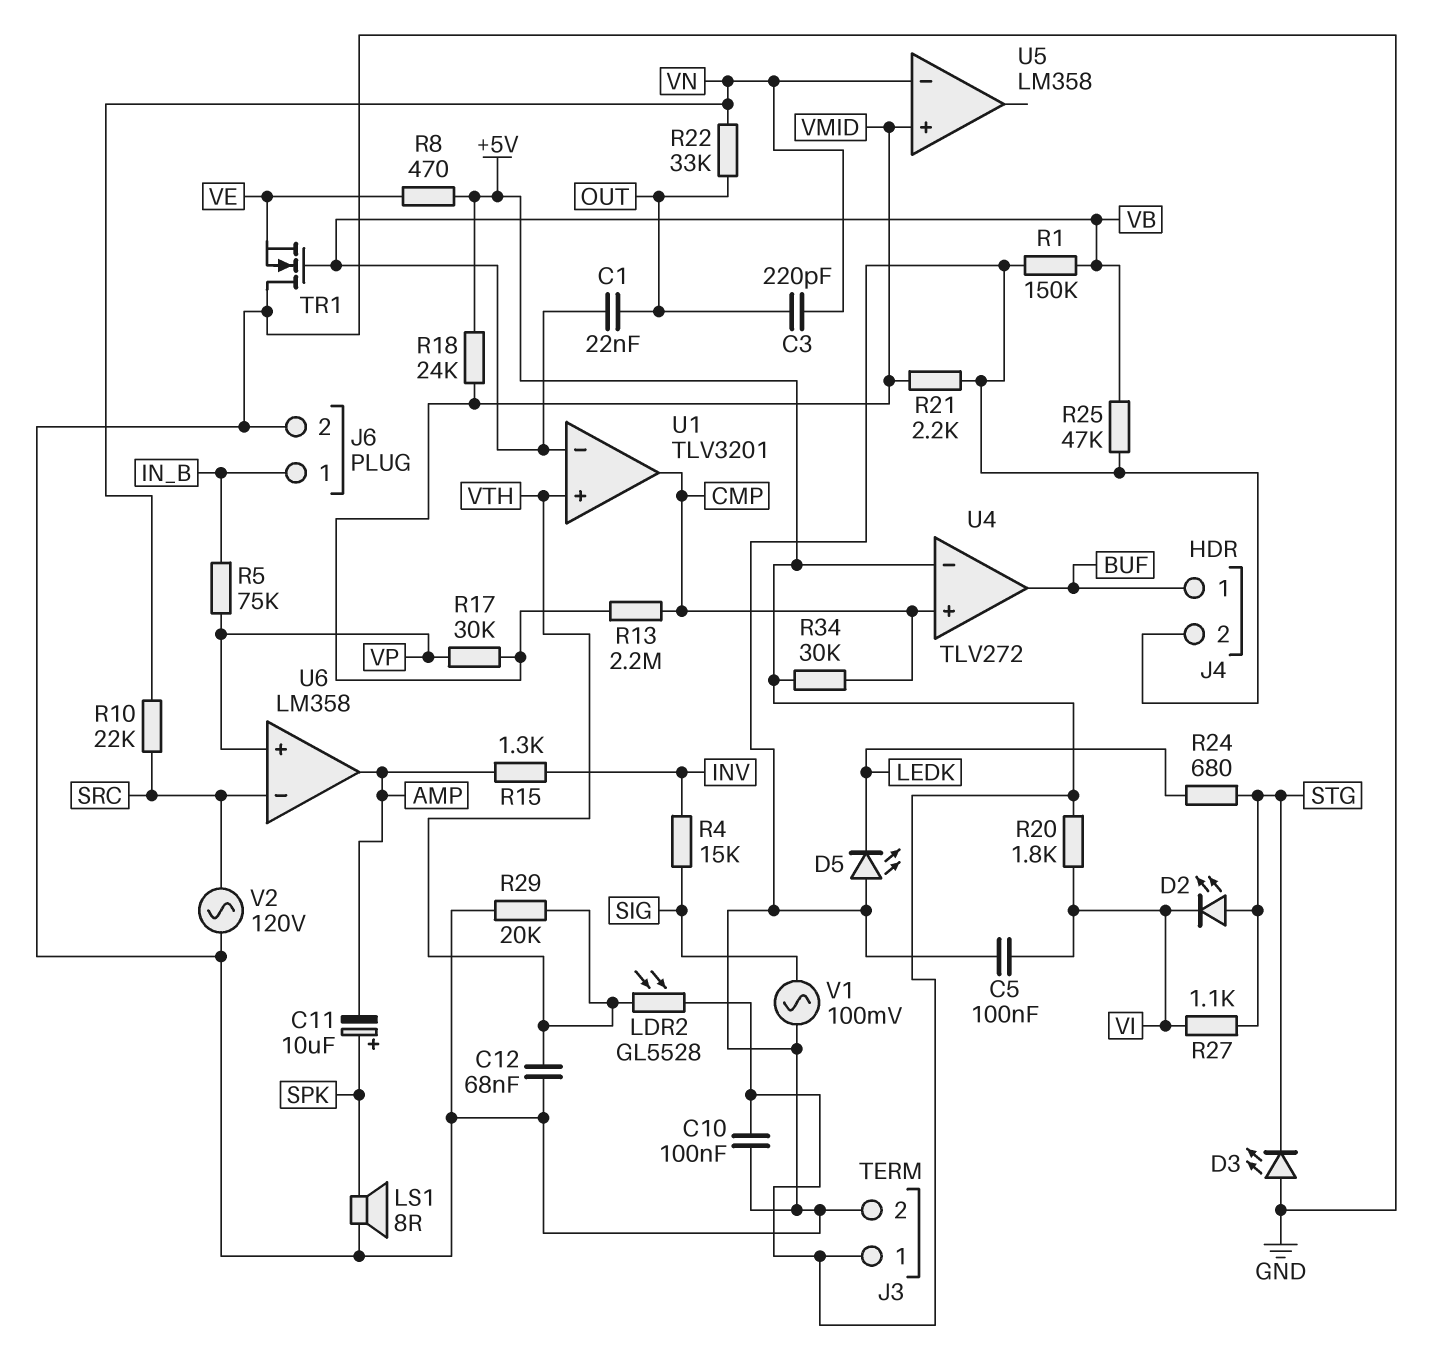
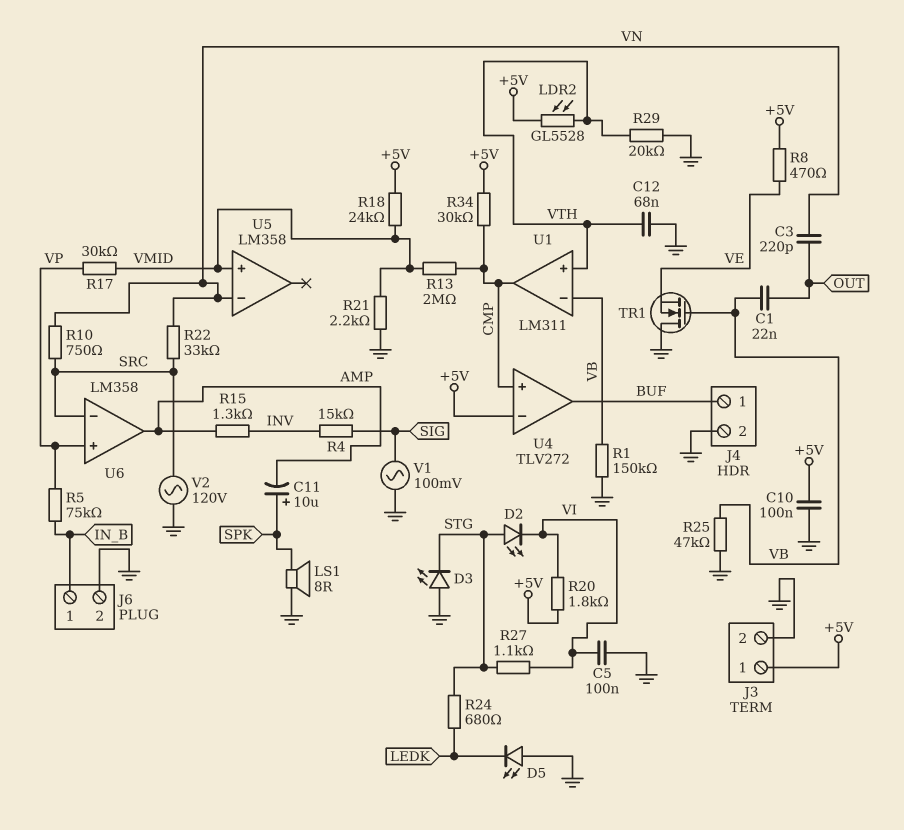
R10: 22k (SRC, VN) -> 750 (SRC, VN)
R13: 2.2M (CMP, VMID) -> 2M (CMP, VMID)
R22: 33k (OUT, VN) -> 33k (SRC, VN)
U1: TLV3201 -> LM311

